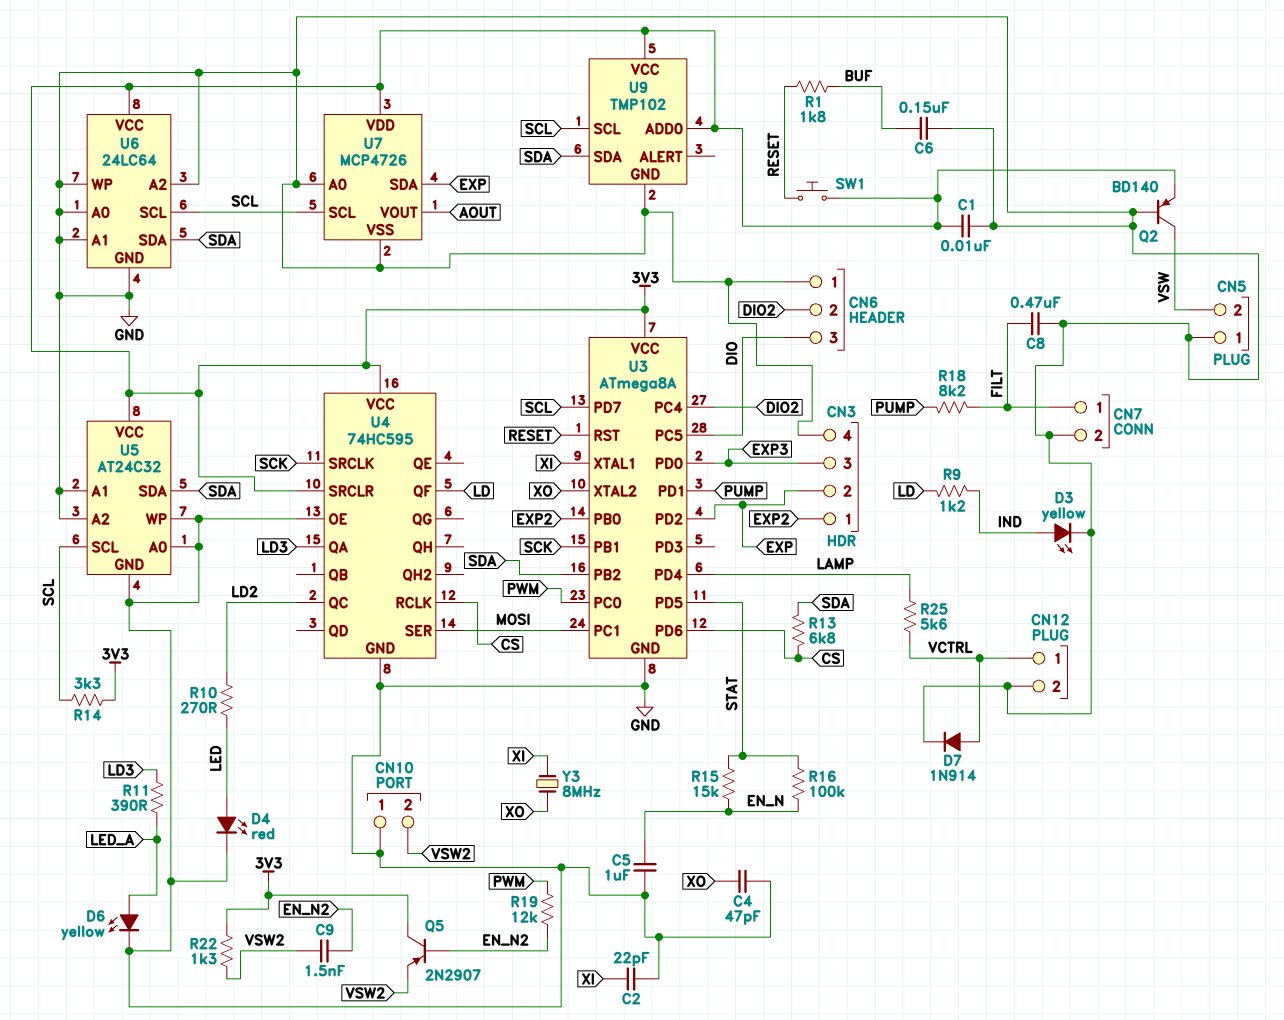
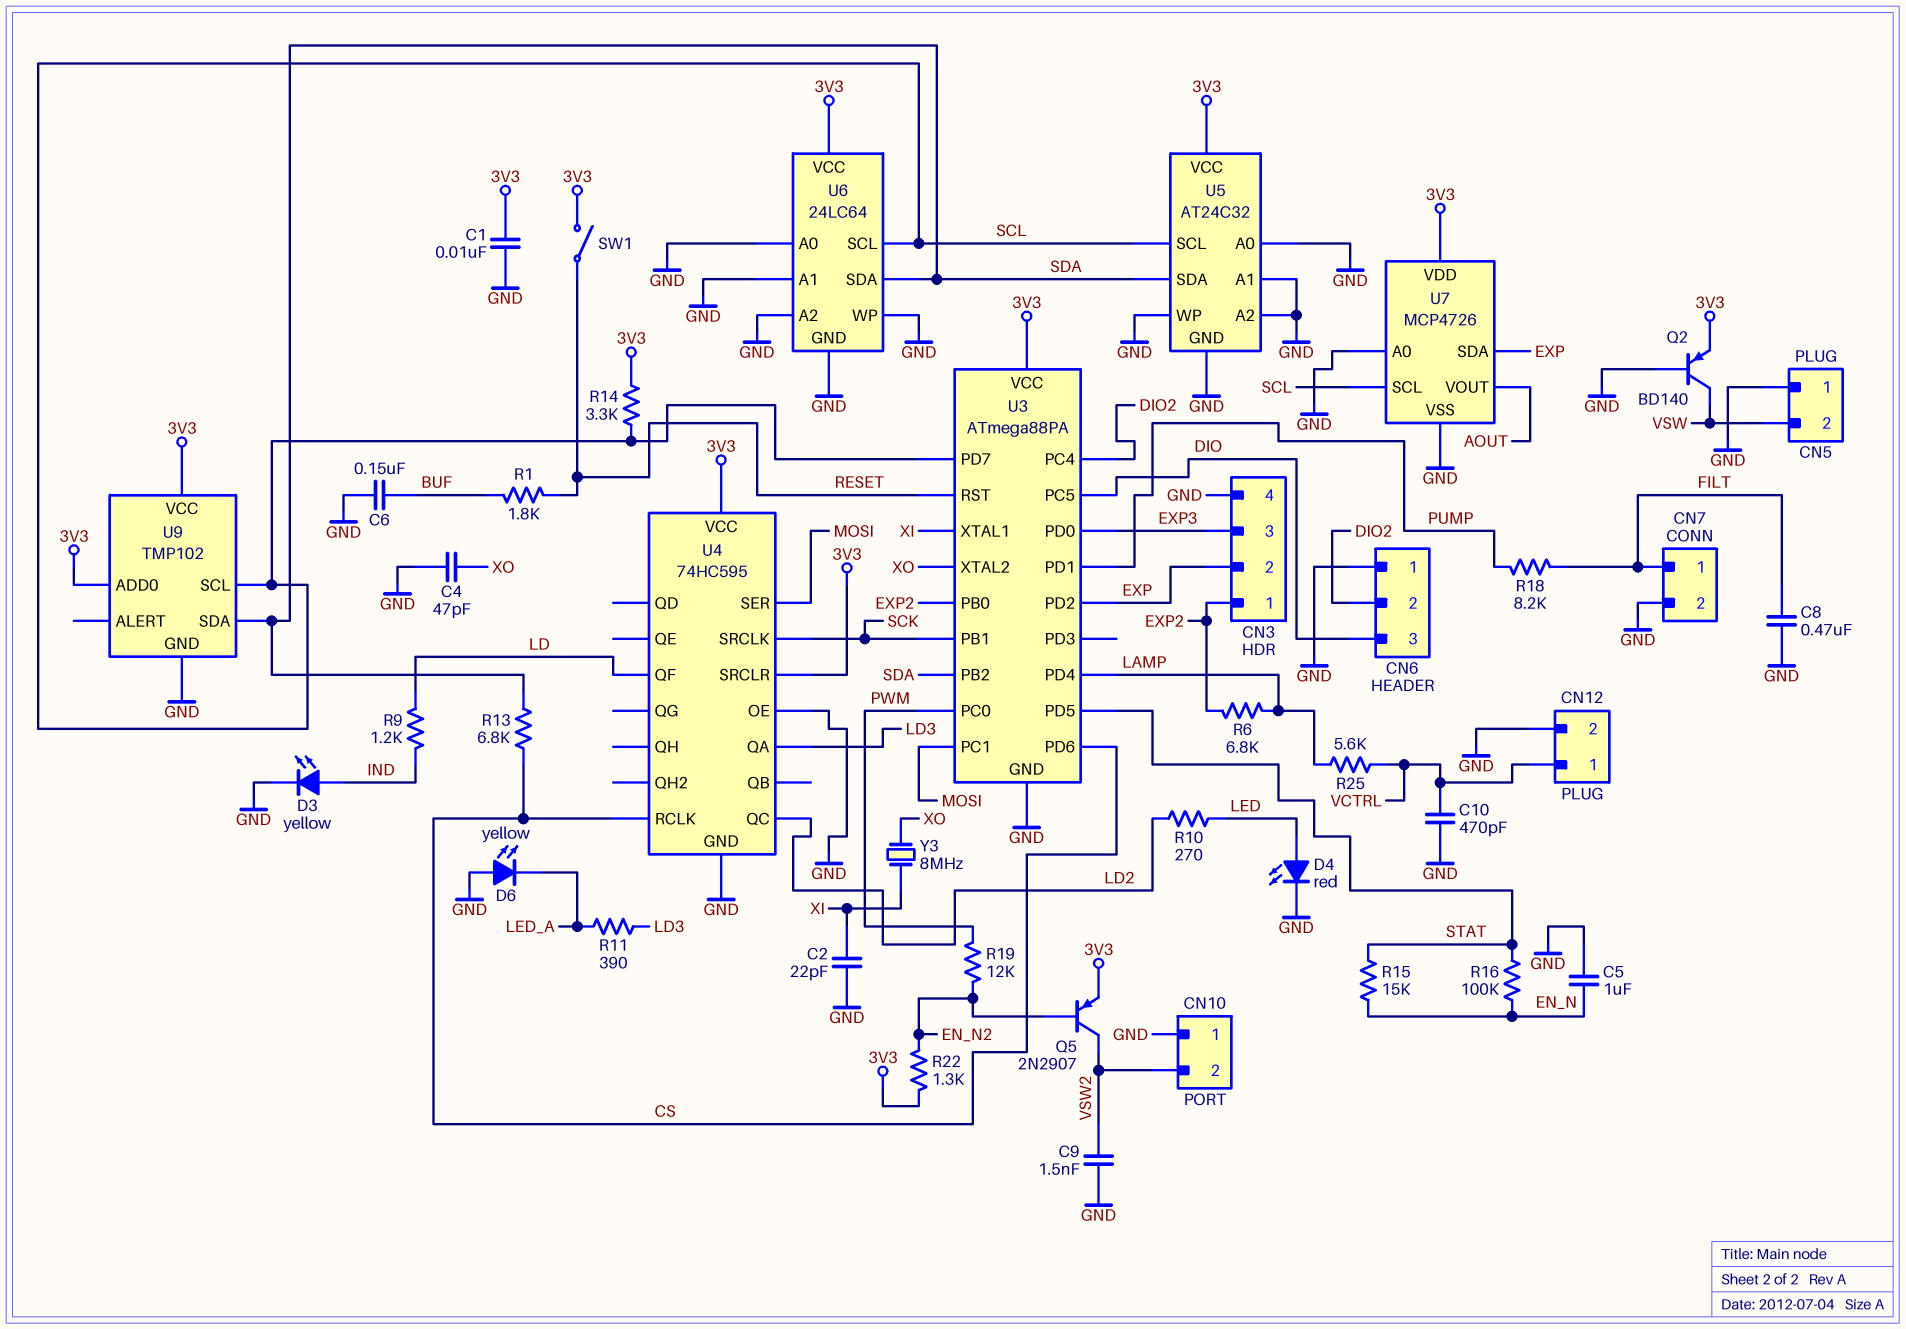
C9: 1.5nF (EN_N2, VSW2) -> 1.5nF (GND, VSW2)
C10: none -> 470pF (GND, VCTRL)
D6: LED yellow (A LED_A, K GND) -> LED yellow (A GND, K LED_A)
D7: diode 1N914 (A VCTRL, K GND) -> none
Q5: PNP 2N2907 (B EN_N2, C 3V3, E VSW2) -> PNP 2N2907 (B EN_N2, C VSW2, E 3V3)
R6: none -> 6.8k (EXP2, LAMP)
R22: 1.3k (3V3, VSW2) -> 1.3k (3V3, EN_N2)
SW1: button (3V3, RESET) -> switch (3V3, RESET)
U3: ATmega8A -> ATmega88PA

